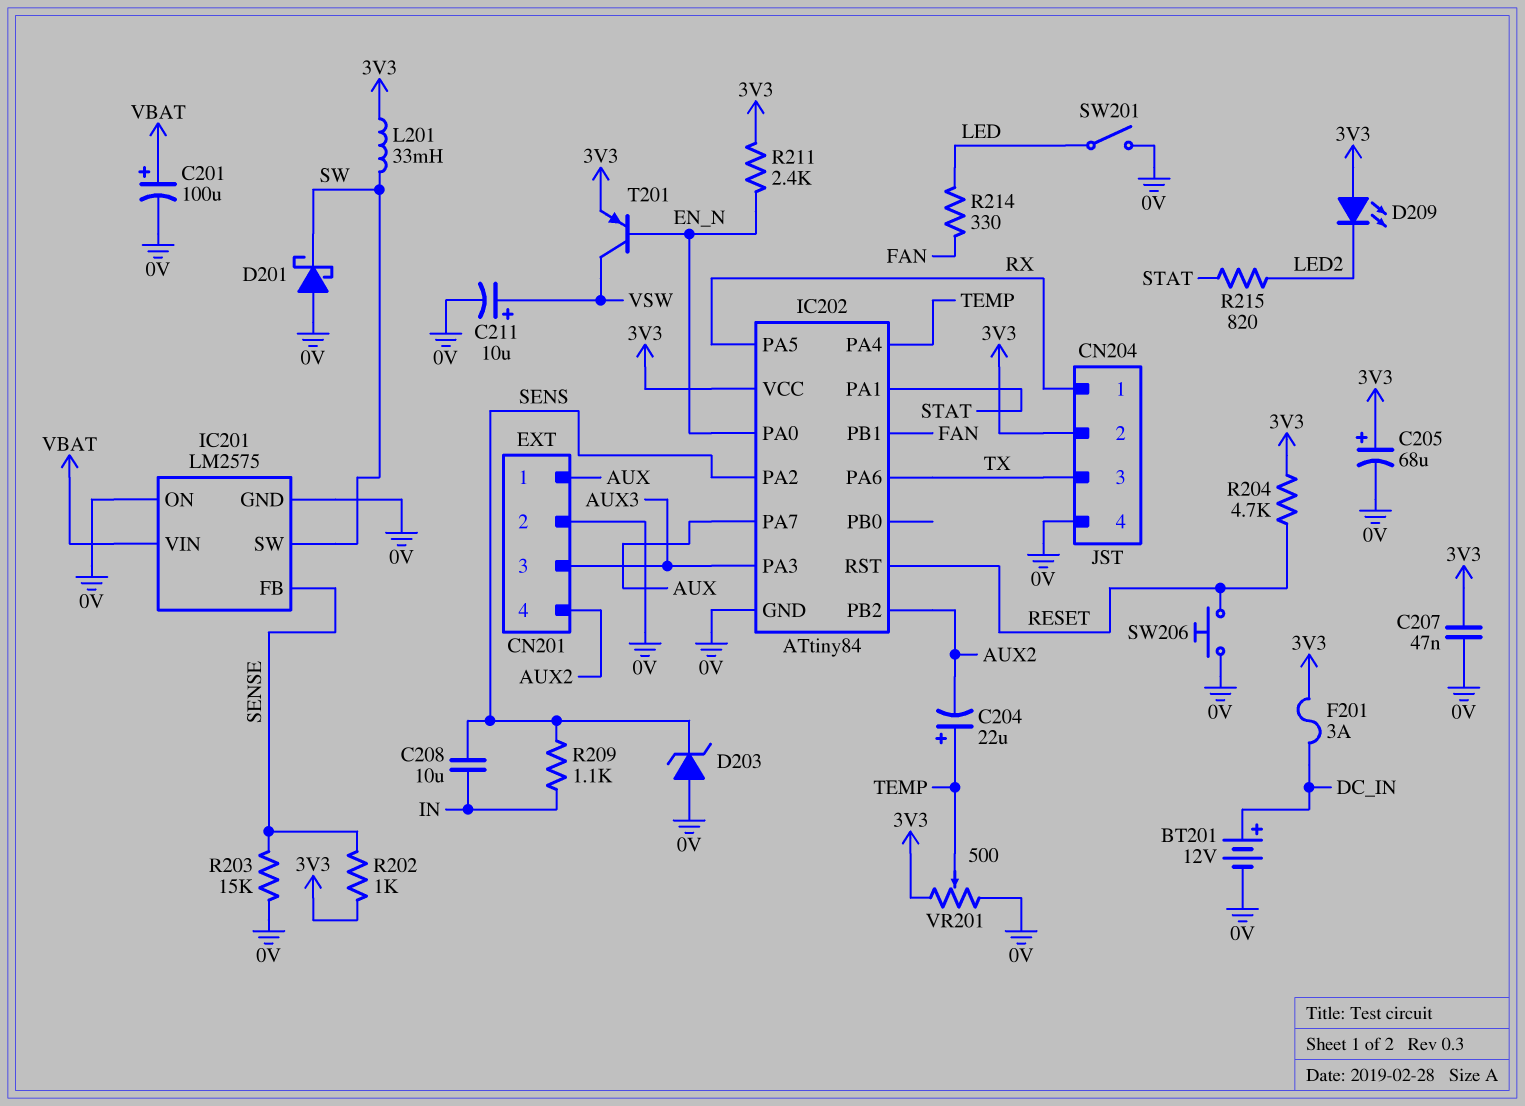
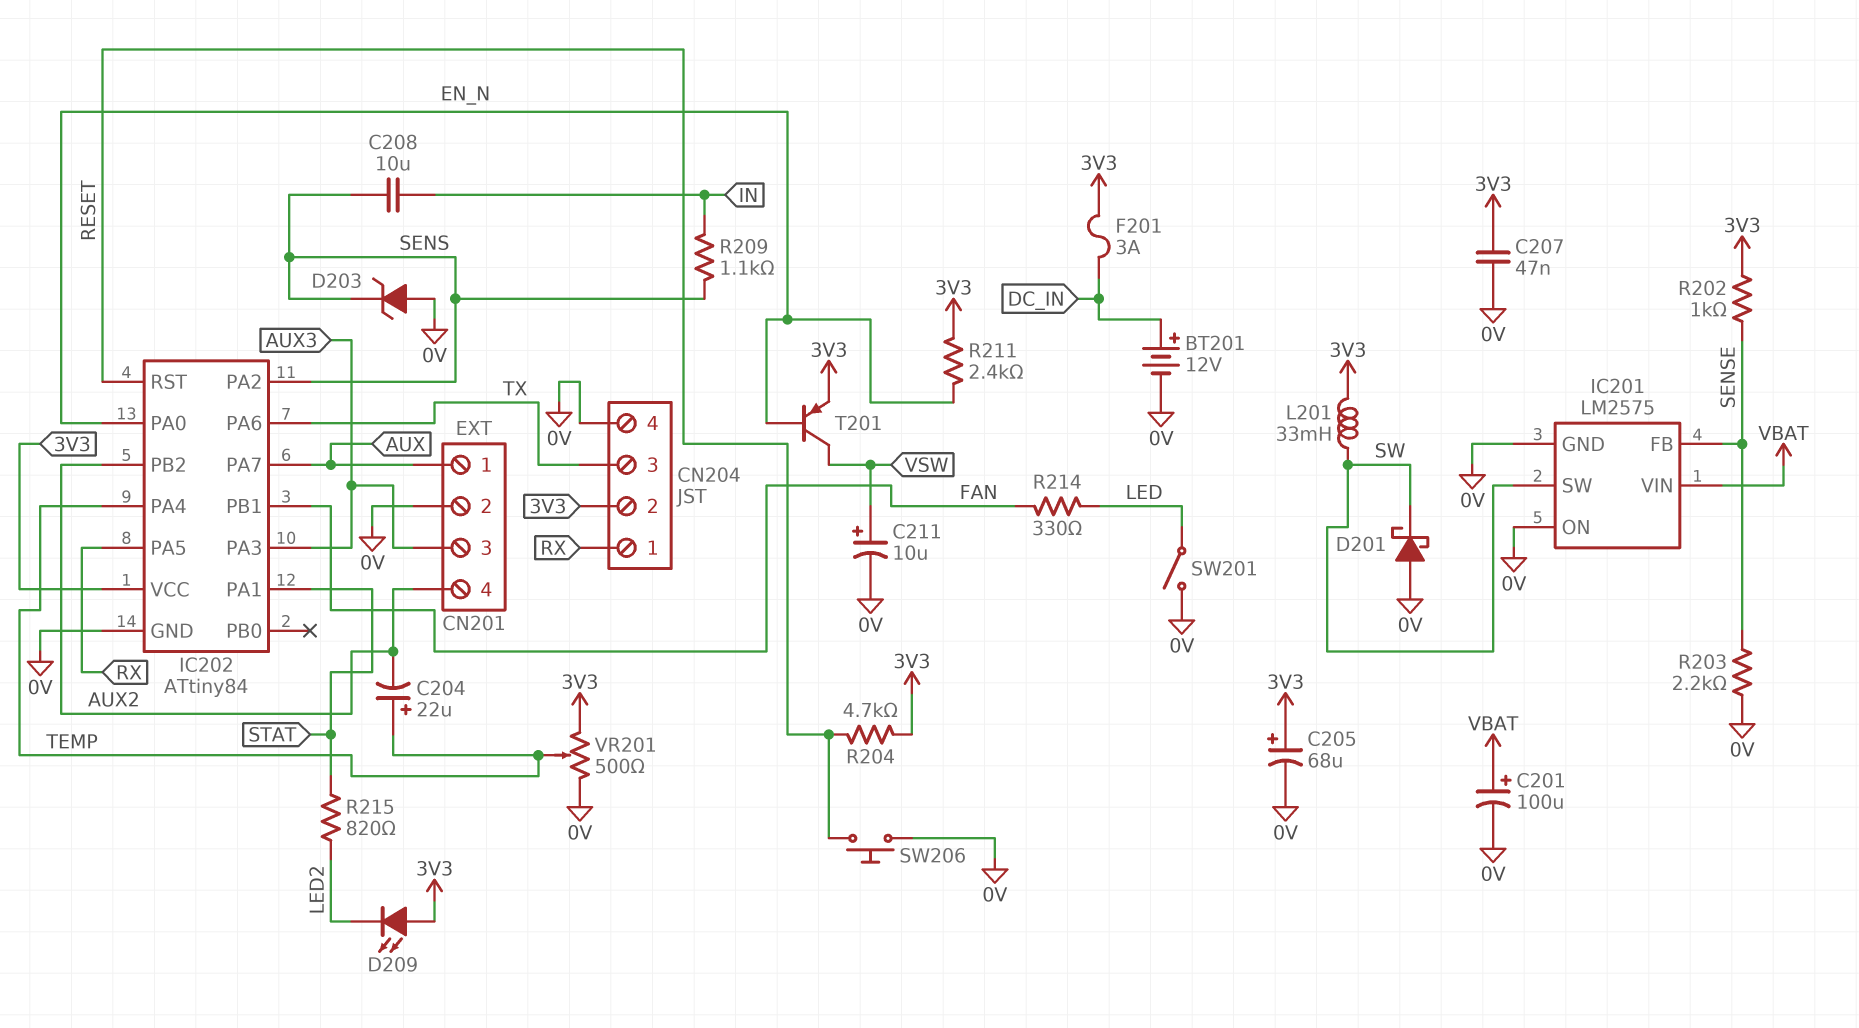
R203: 15k (0V, SENSE) -> 2.2k (0V, SENSE)

